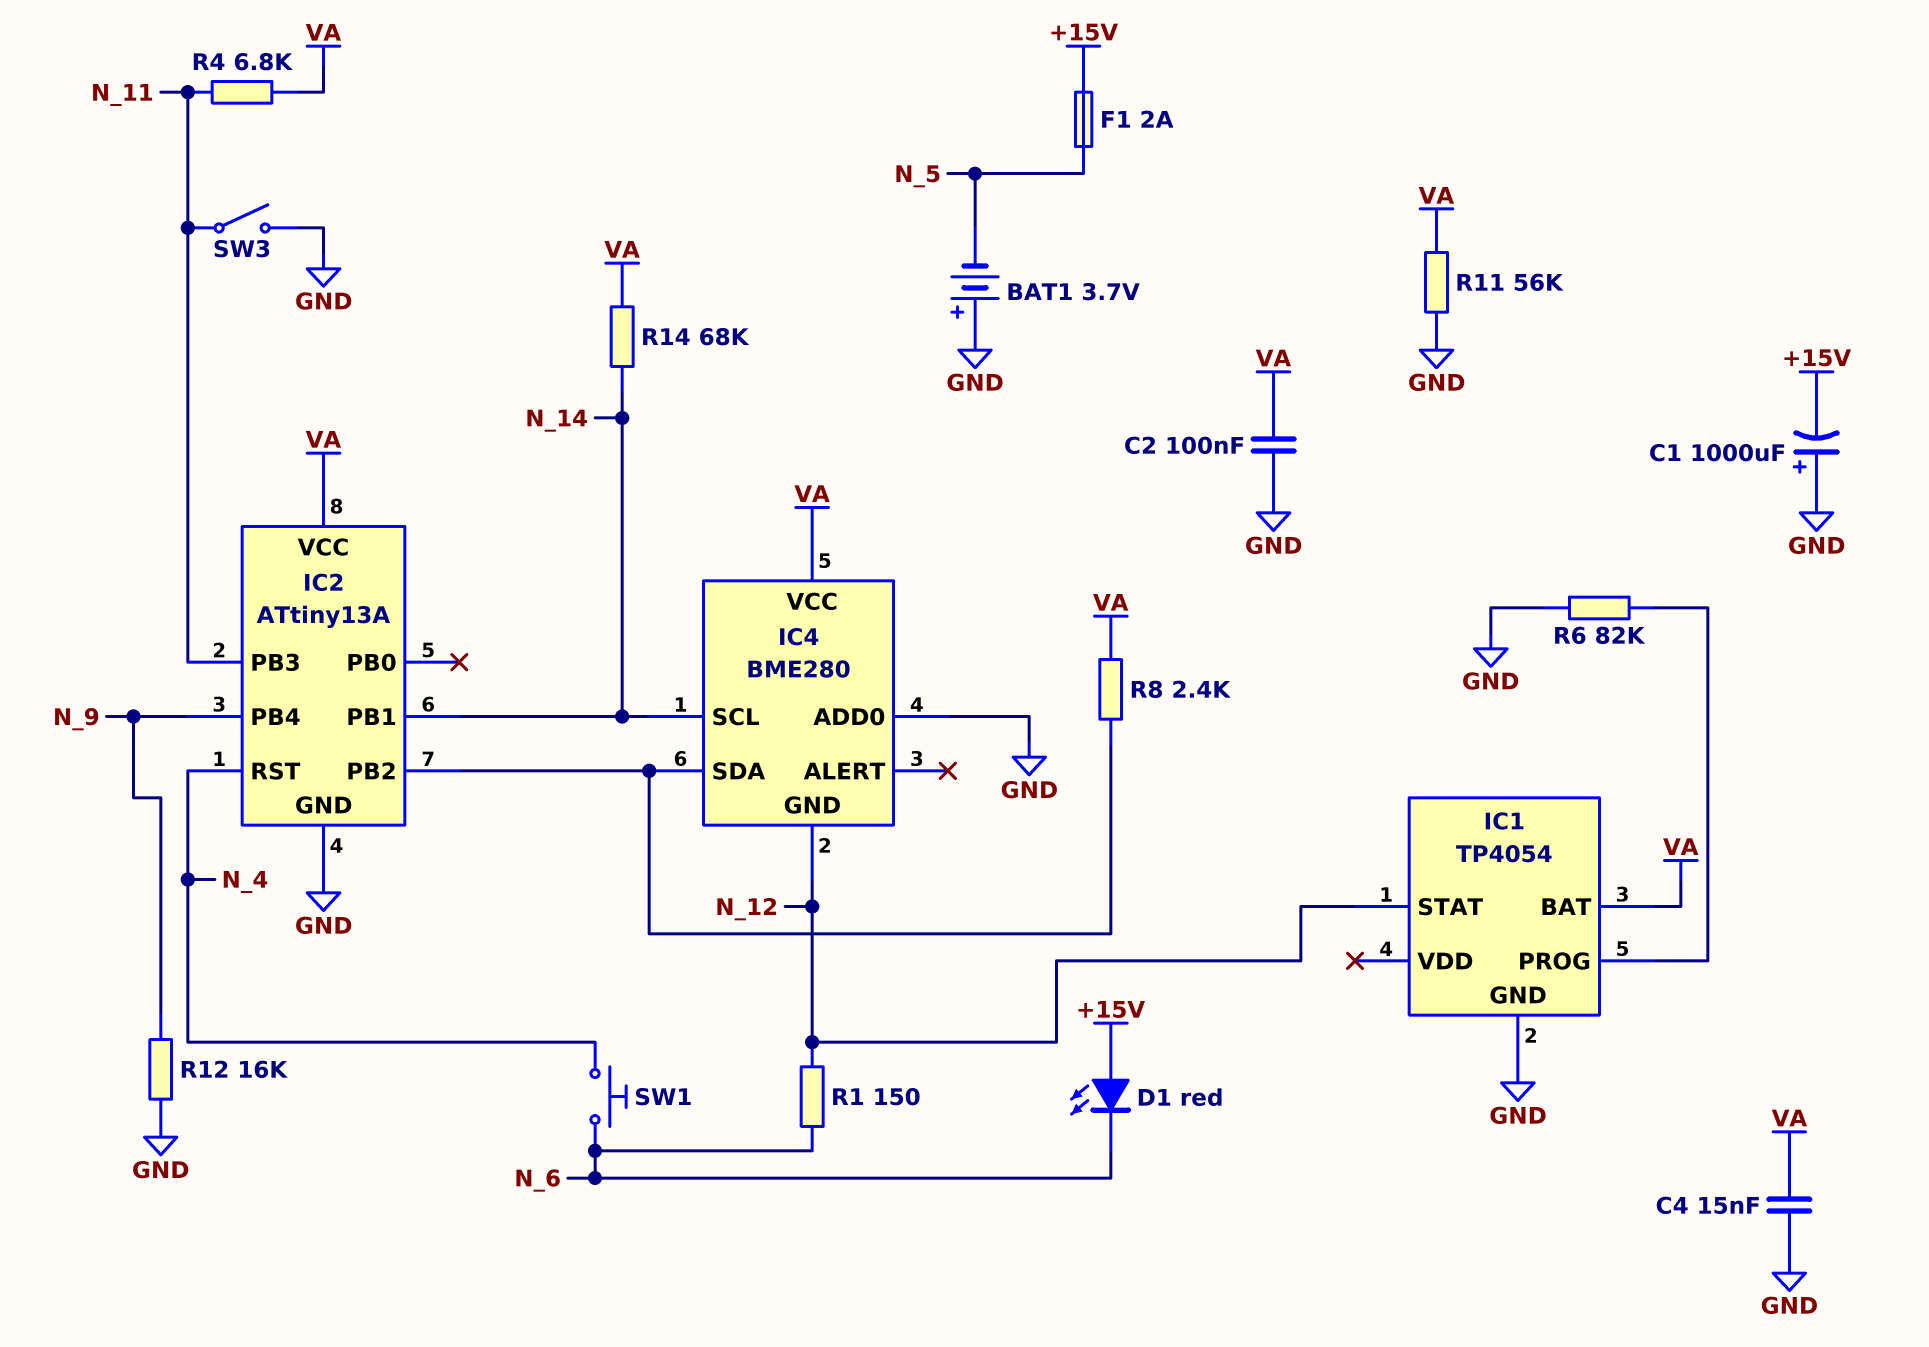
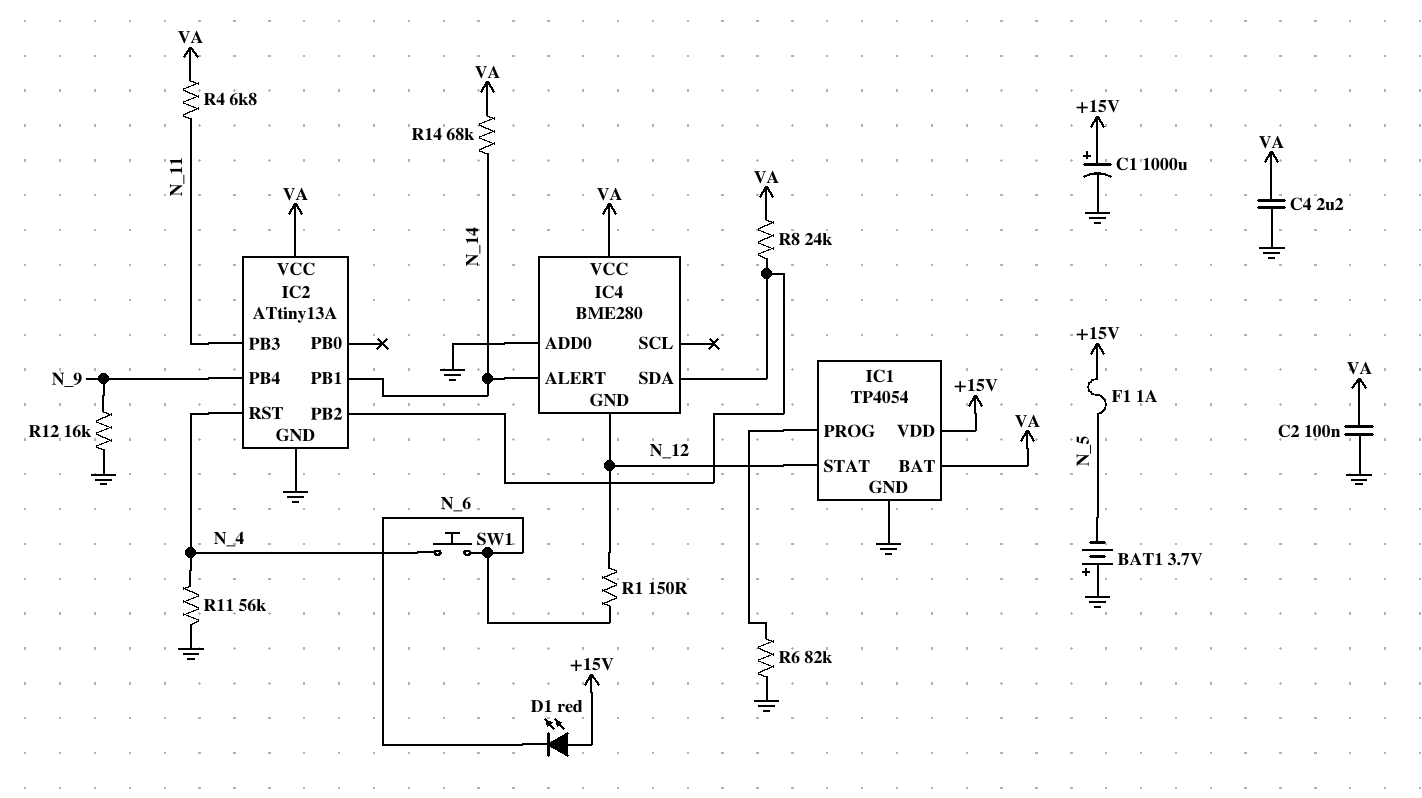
C1: 1000uF (plus GND, minus +15V) -> 1000uF (plus +15V, minus GND)
C4: 15nF (GND, VA) -> 2.2uF (GND, VA)
F1: 2A (+15V, N_5) -> 1A (+15V, N_5)
IC1 pin VDD: none -> +15V
IC4 pin ALERT: none -> N_14
IC4 pin SCL: N_14 -> none
R8: 2.4k (IC2/PB2, VA) -> 24k (IC2/PB2, VA)
R11: 56k (GND, VA) -> 56k (GND, N_4)
SW3: switch (GND, N_11) -> none

